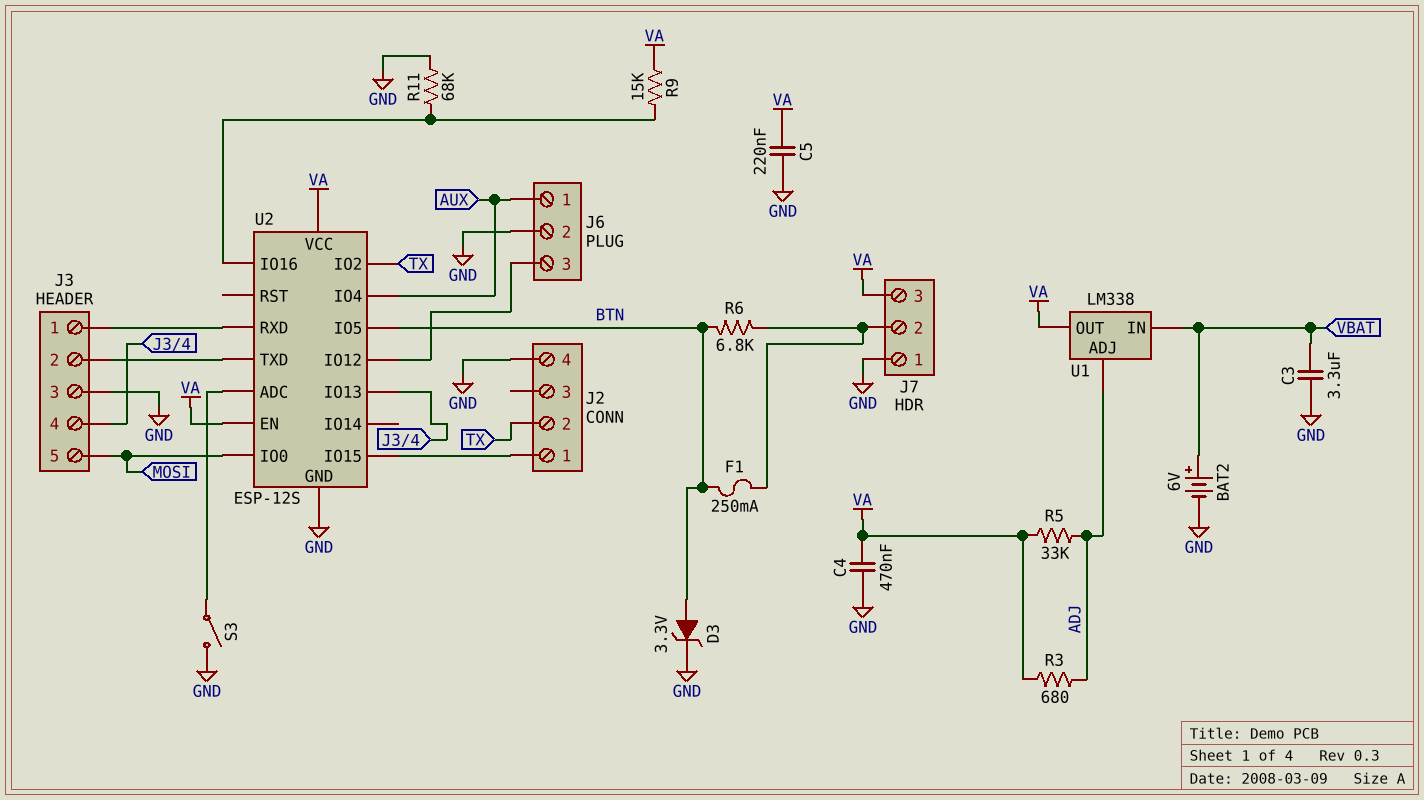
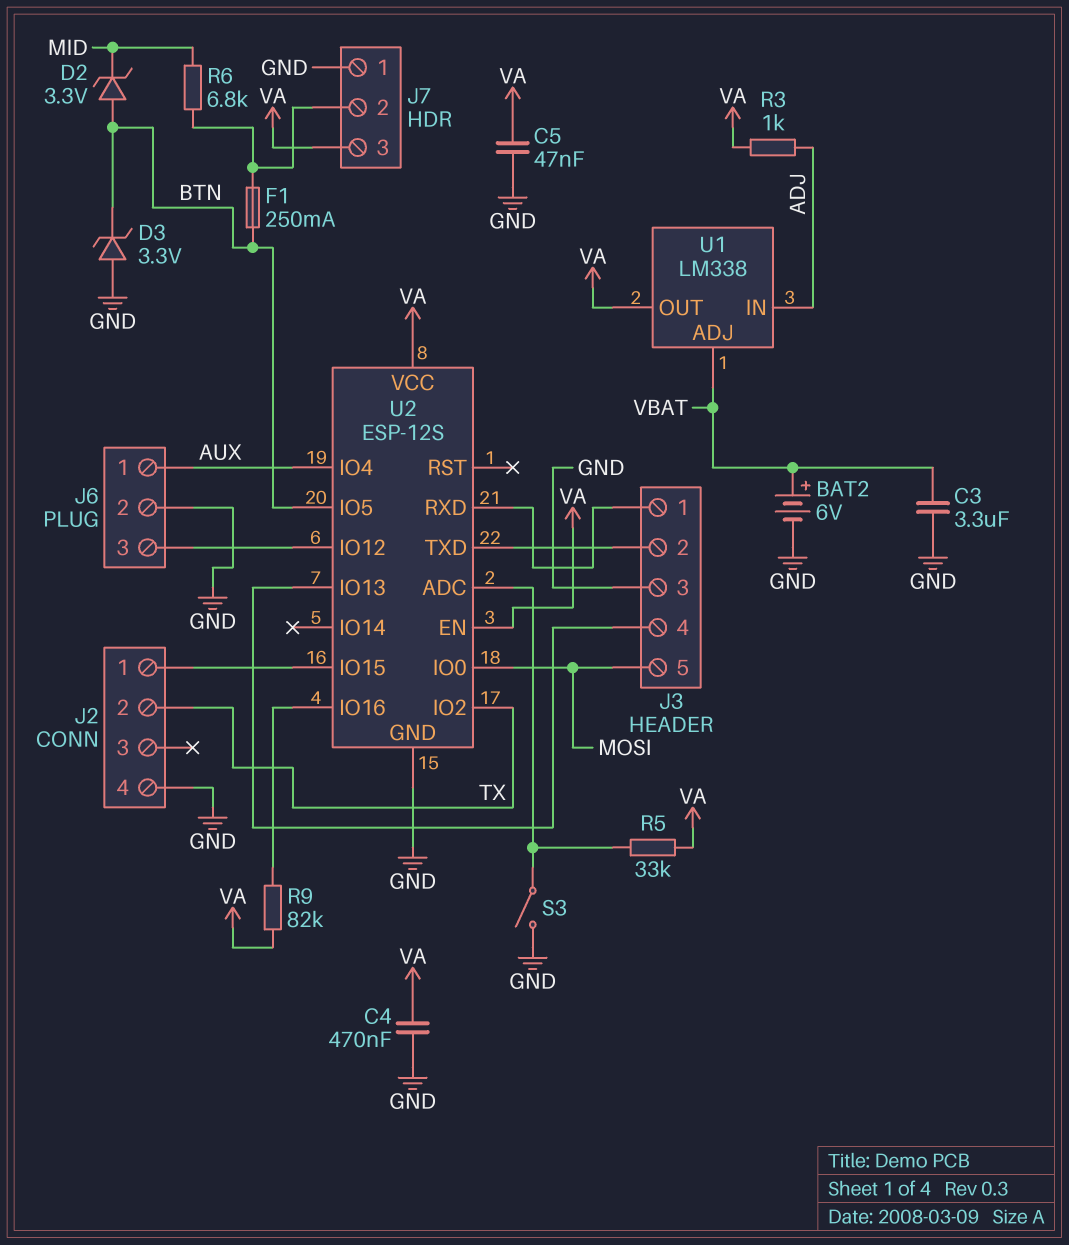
C5: 220nF (GND, VA) -> 47nF (GND, VA)
D2: none -> zener 3.3V (A BTN, K MID)
D3: zener 3.3V (A BTN, K GND) -> zener 3.3V (A GND, K BTN)
R3: 680 (ADJ, VA) -> 1k (ADJ, VA)
R5: 33k (ADJ, VA) -> 33k (U2/ADC, VA)
R6: 6.8k (BTN, J7/2) -> 6.8k (J7/2, MID)
R9: 15k (U2/IO16, VA) -> 82k (U2/IO16, VA)
R11: 68k (GND, U2/IO16) -> none
U1 pin ADJ: ADJ -> VBAT
U1 pin IN: VBAT -> ADJ

